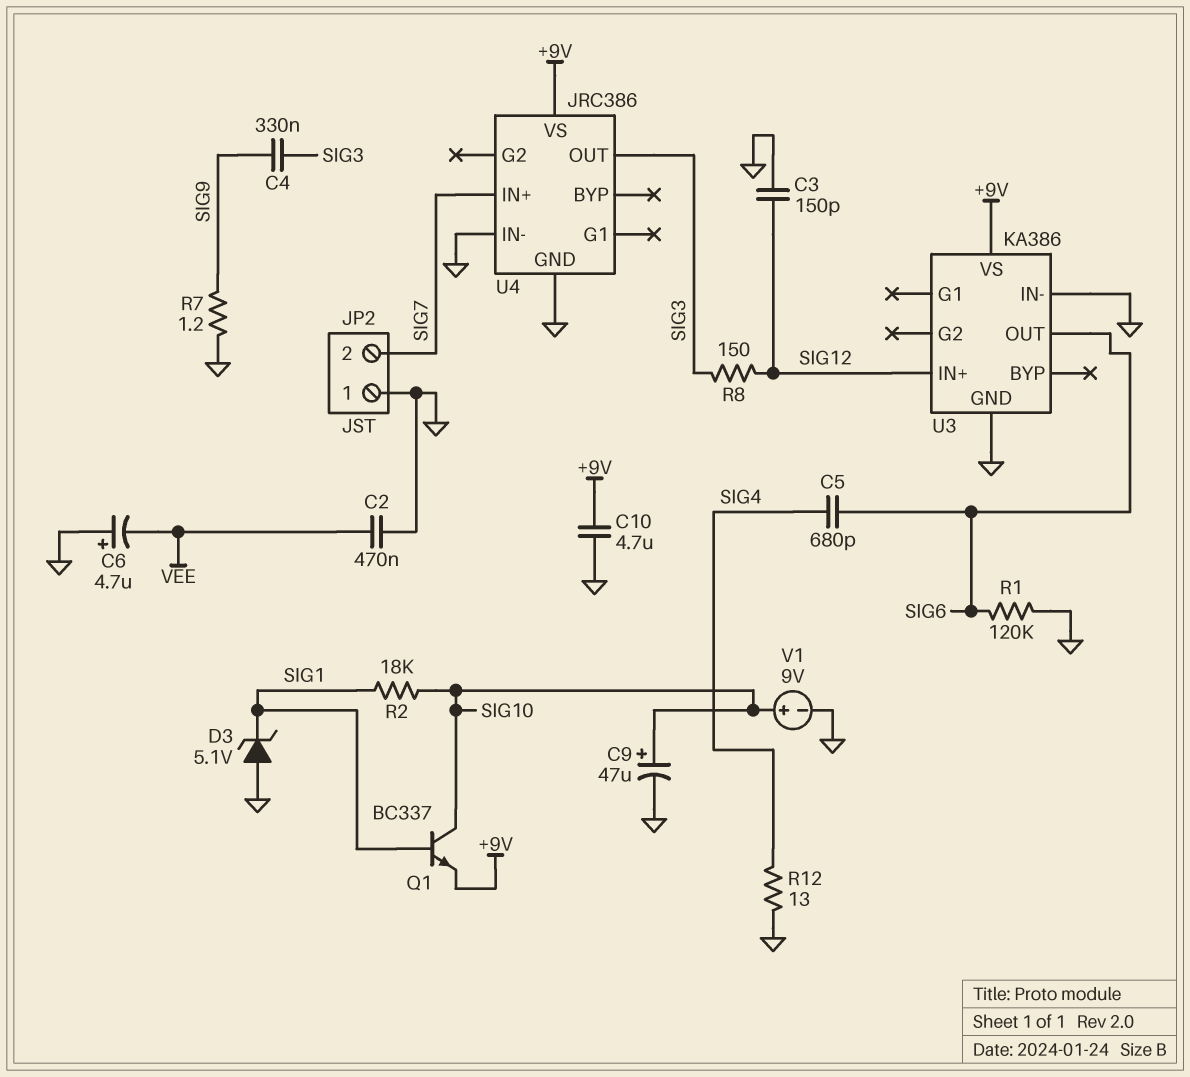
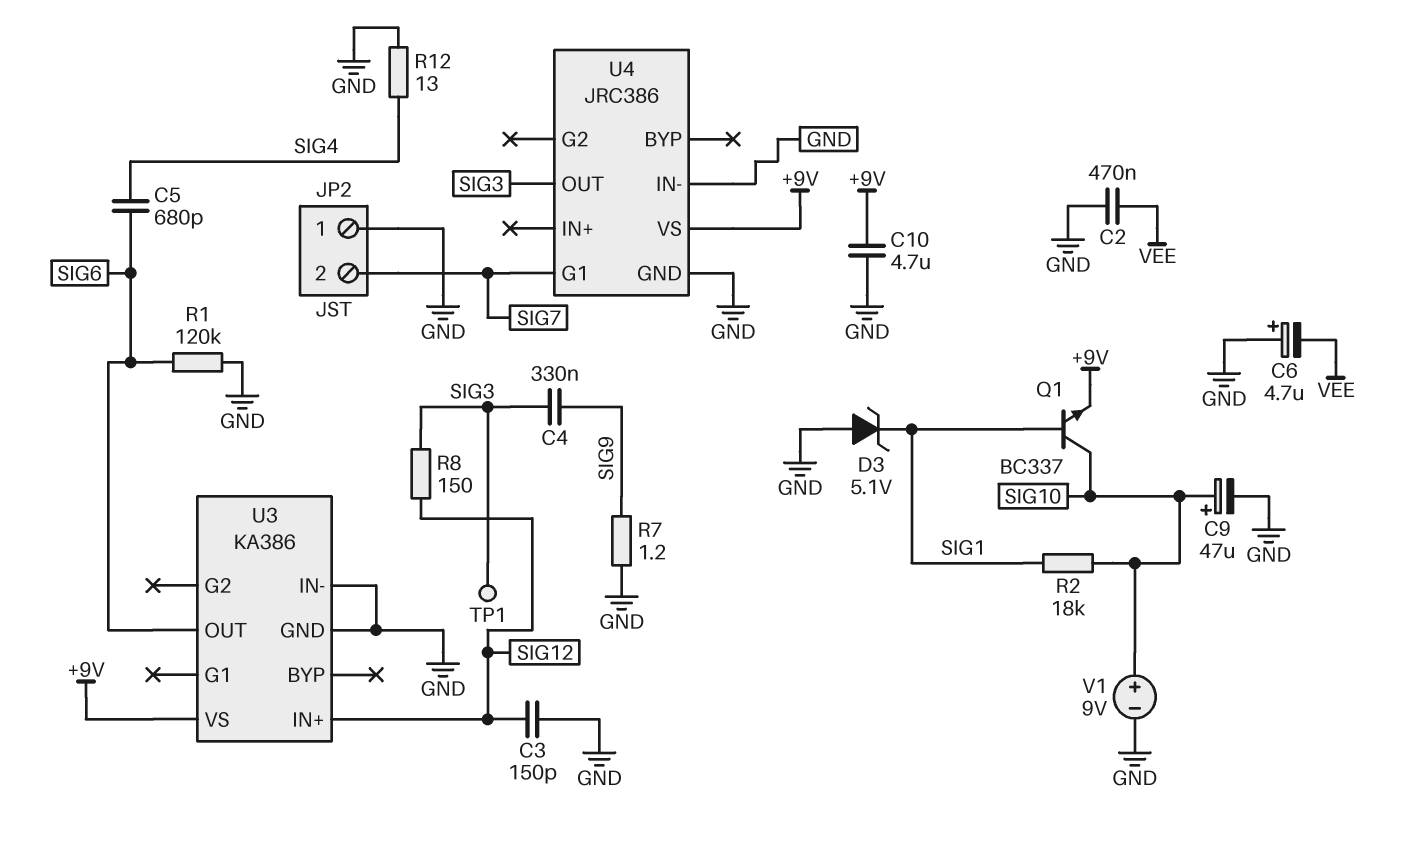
TP1: none -> test point (SIG3)
U4 pin G1: none -> SIG7
U4 pin IN+: SIG7 -> none

